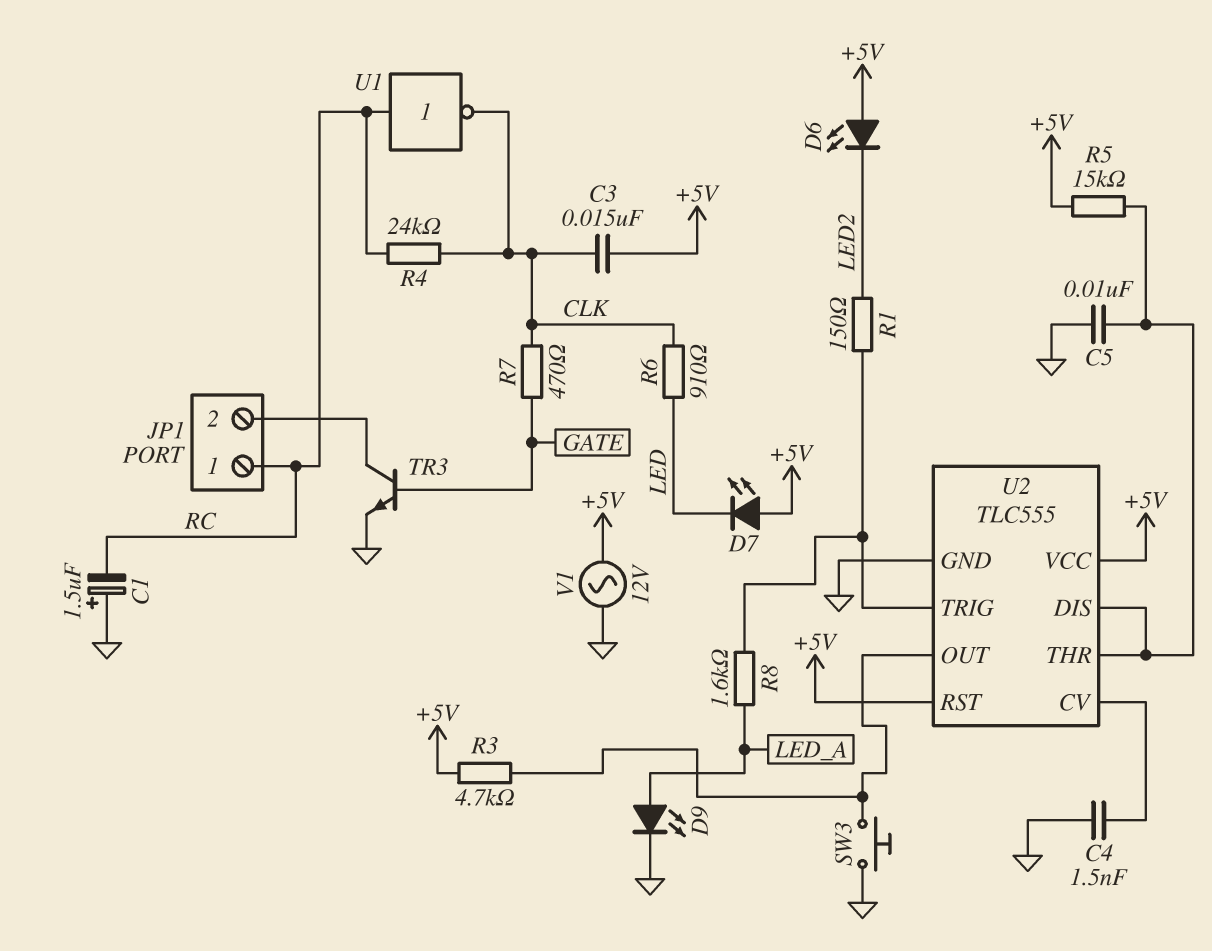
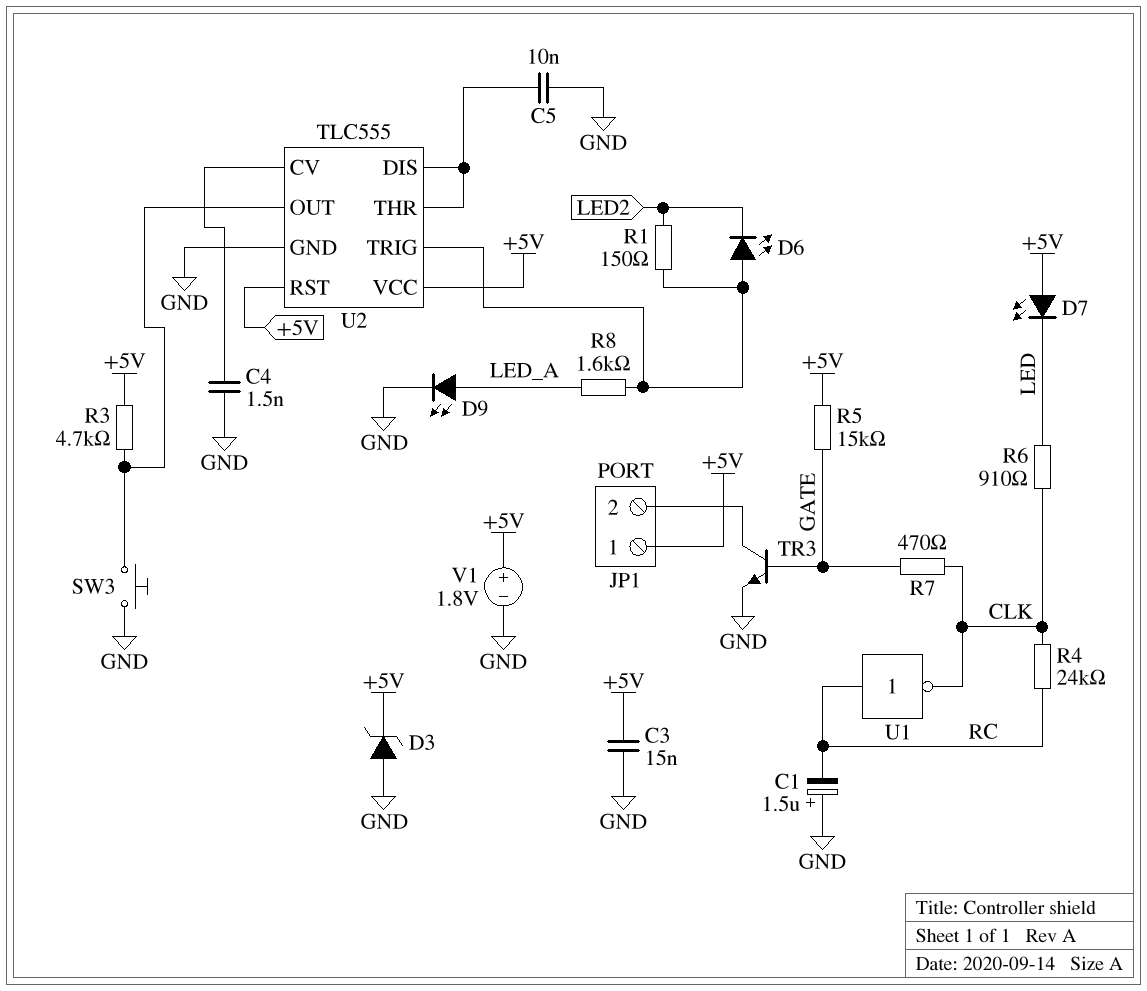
C3: 15nF (+5V, CLK) -> 15nF (+5V, GND)
D3: none -> zener (A GND, K +5V)
D6: LED (A +5V, K LED2) -> LED (A U2/TRIG, K LED2)
JP1 pin 1: RC -> +5V
R5: 15k (+5V, U2/DIS) -> 15k (+5V, GATE)
V1: AC 12V (+5V, GND) -> 1.8V (plus +5V, minus GND)

